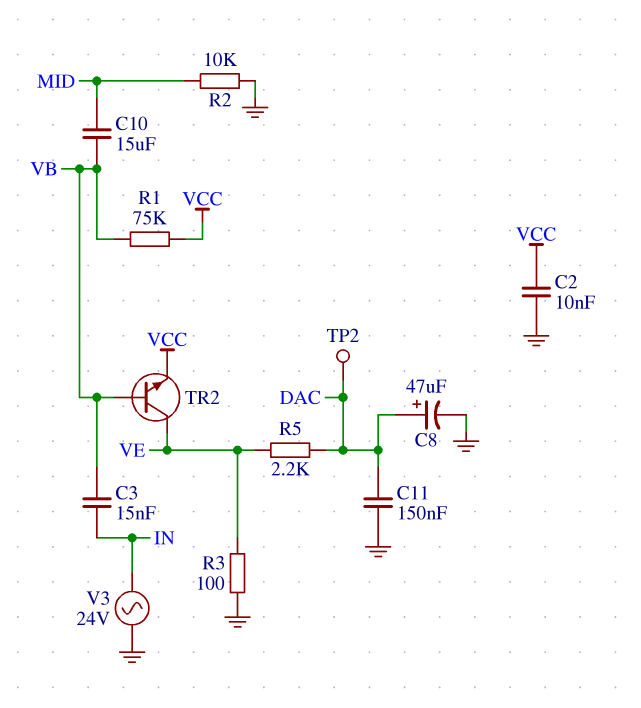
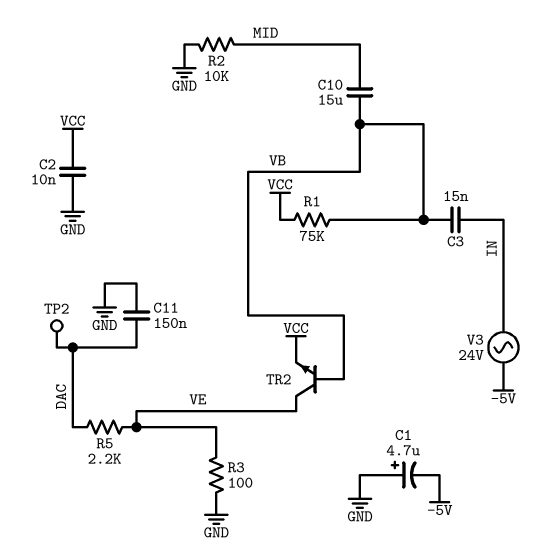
C1: none -> 4.7uF (plus GND, minus -5V)
C8: 47uF (plus DAC, minus GND) -> none
V3: AC 24V (GND, IN) -> AC 24V (-5V, IN)

